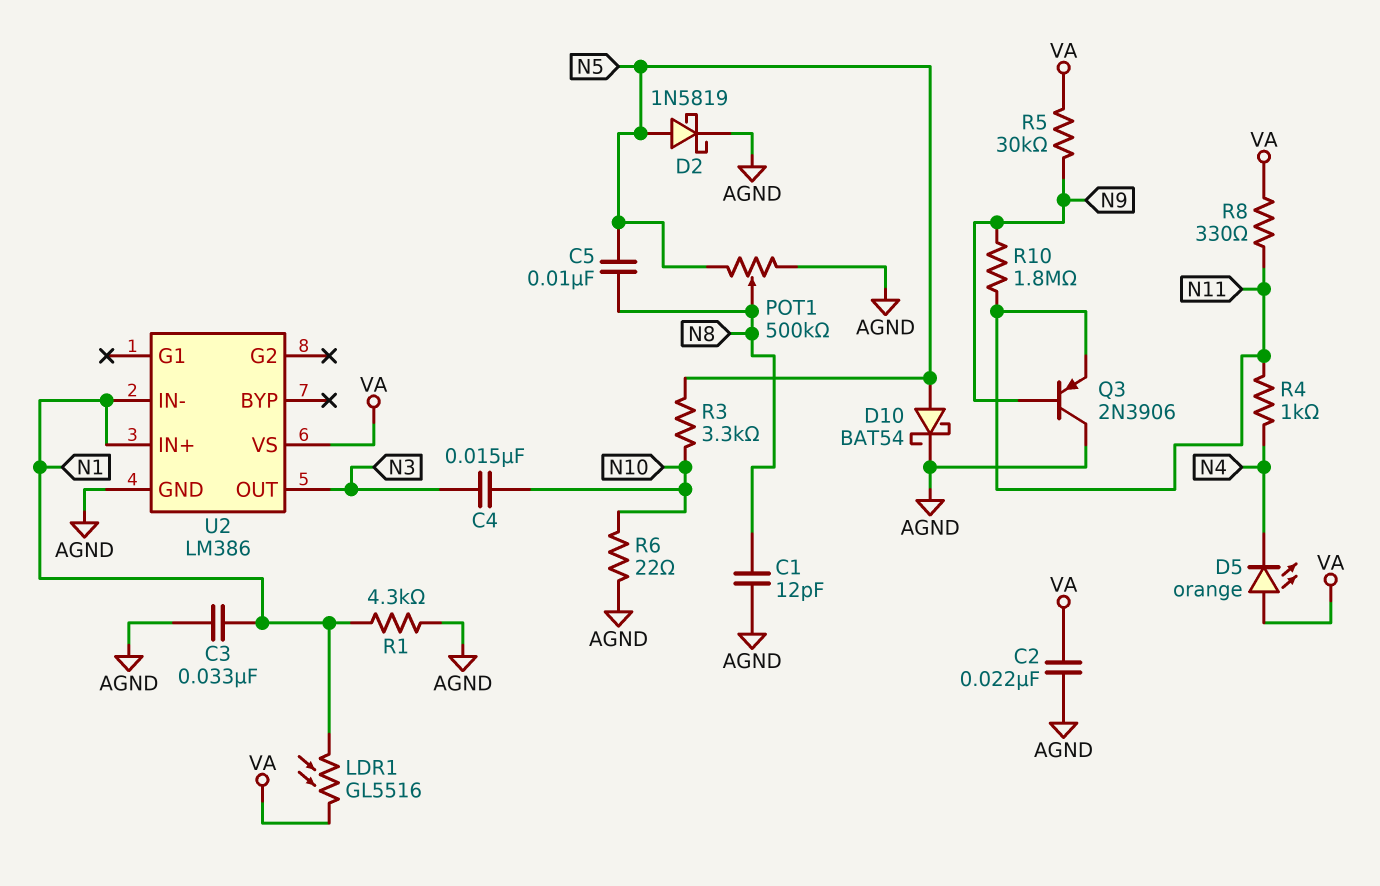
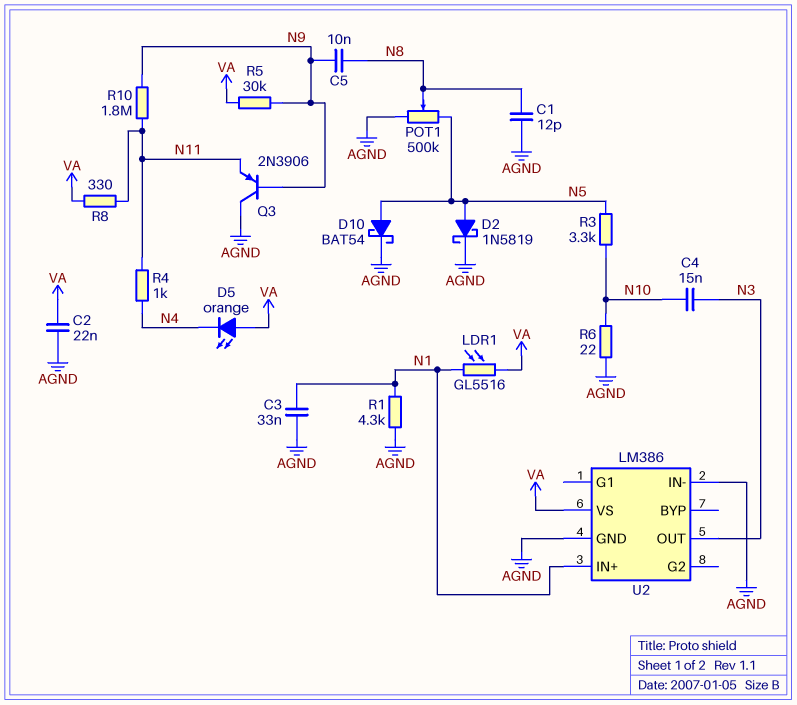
C5: 10nF (N5, N8) -> 10nF (N8, N9)
U2 pin IN-: N1 -> AGND

